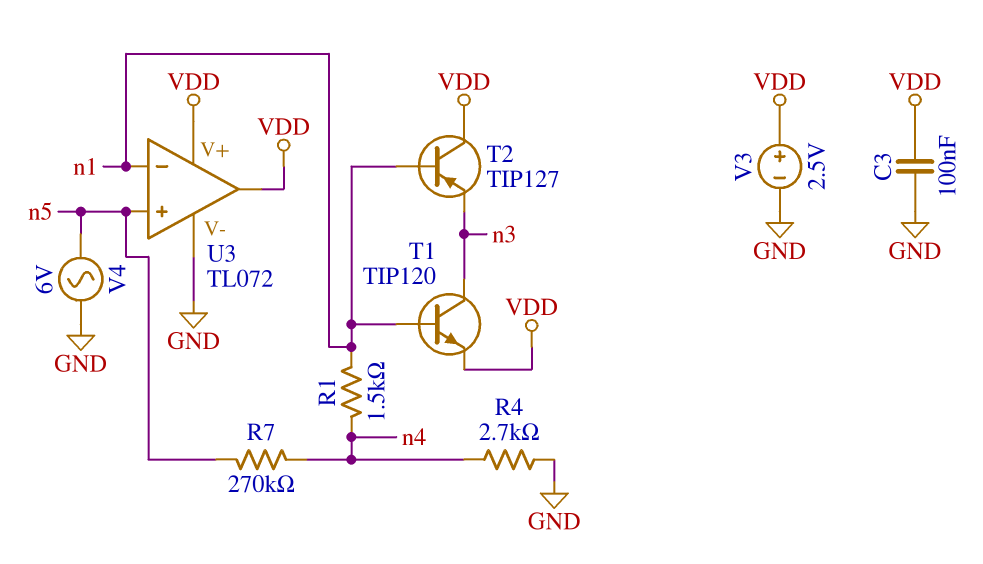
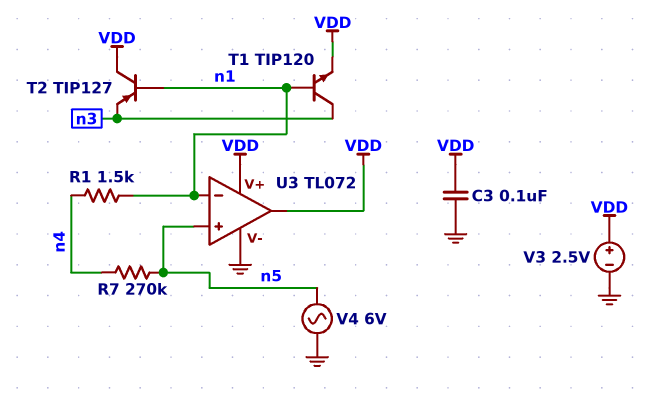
R4: 2.7k (GND, n4) -> none

